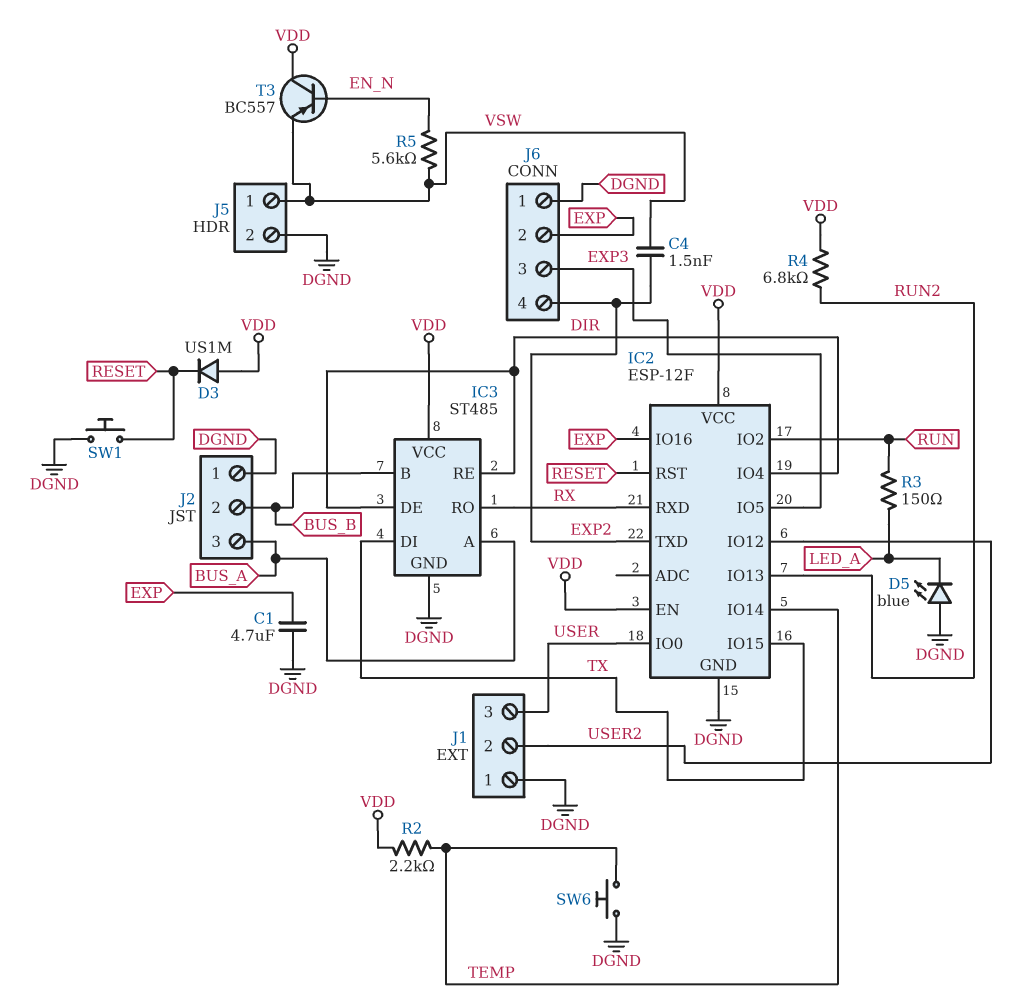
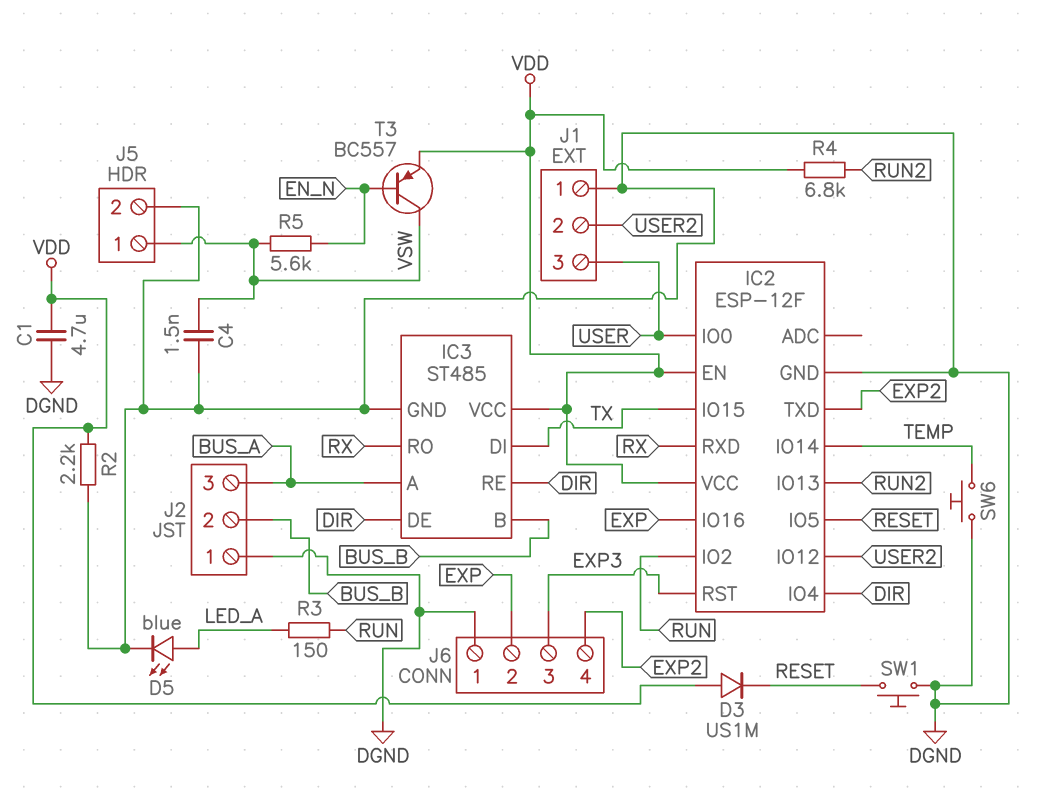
C1: 4.7uF (DGND, EXP) -> 4.7uF (DGND, VDD)
C4: 1.5nF (EXP2, VSW) -> 1.5nF (DGND, VSW)
D5: LED blue (A DGND, K LED_A) -> LED blue (A LED_A, K DGND)
IC2 pin IO5: EXP3 -> RESET
IC2 pin RST: RESET -> EXP3
R2: 2.2k (TEMP, VDD) -> 2.2k (DGND, VDD)
T3: PNP BC557 (B EN_N, C VDD, E VSW) -> PNP BC557 (B EN_N, C VSW, E VDD)

